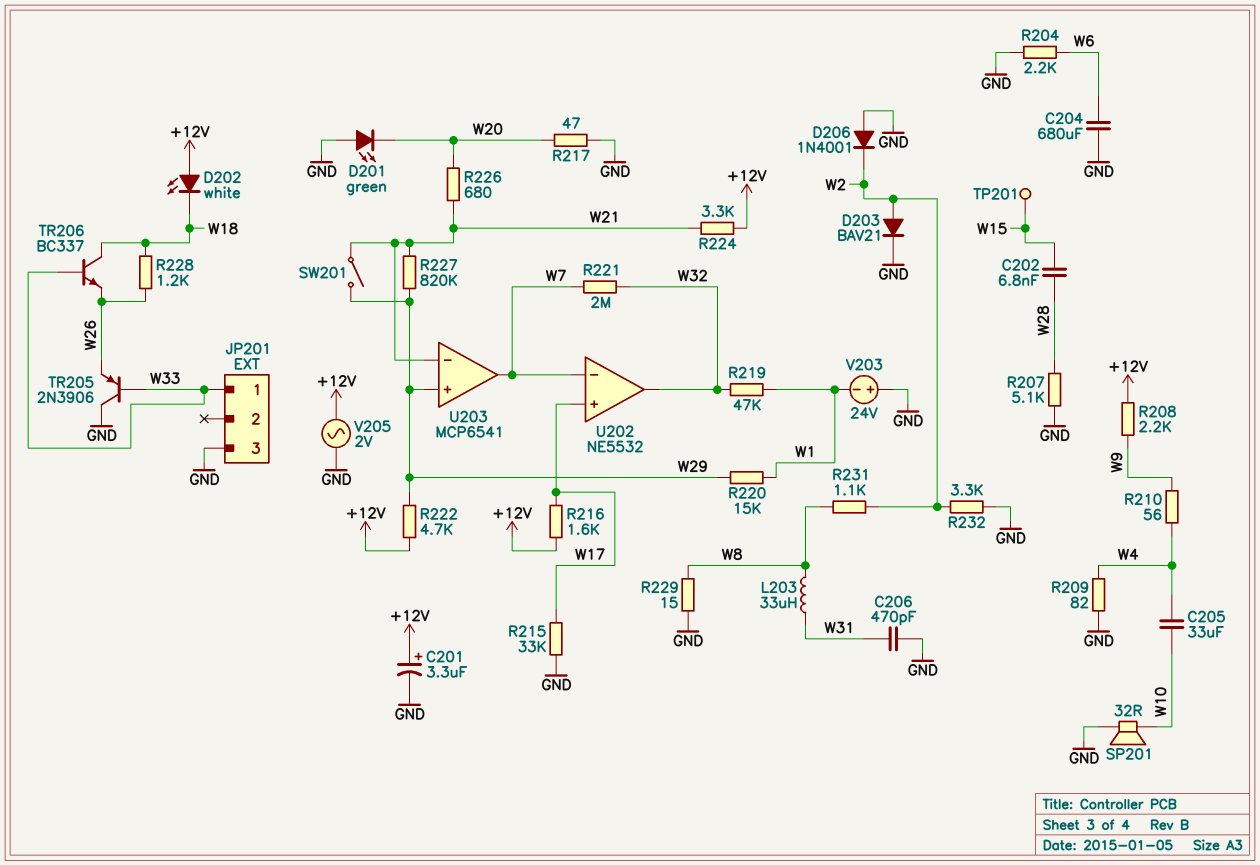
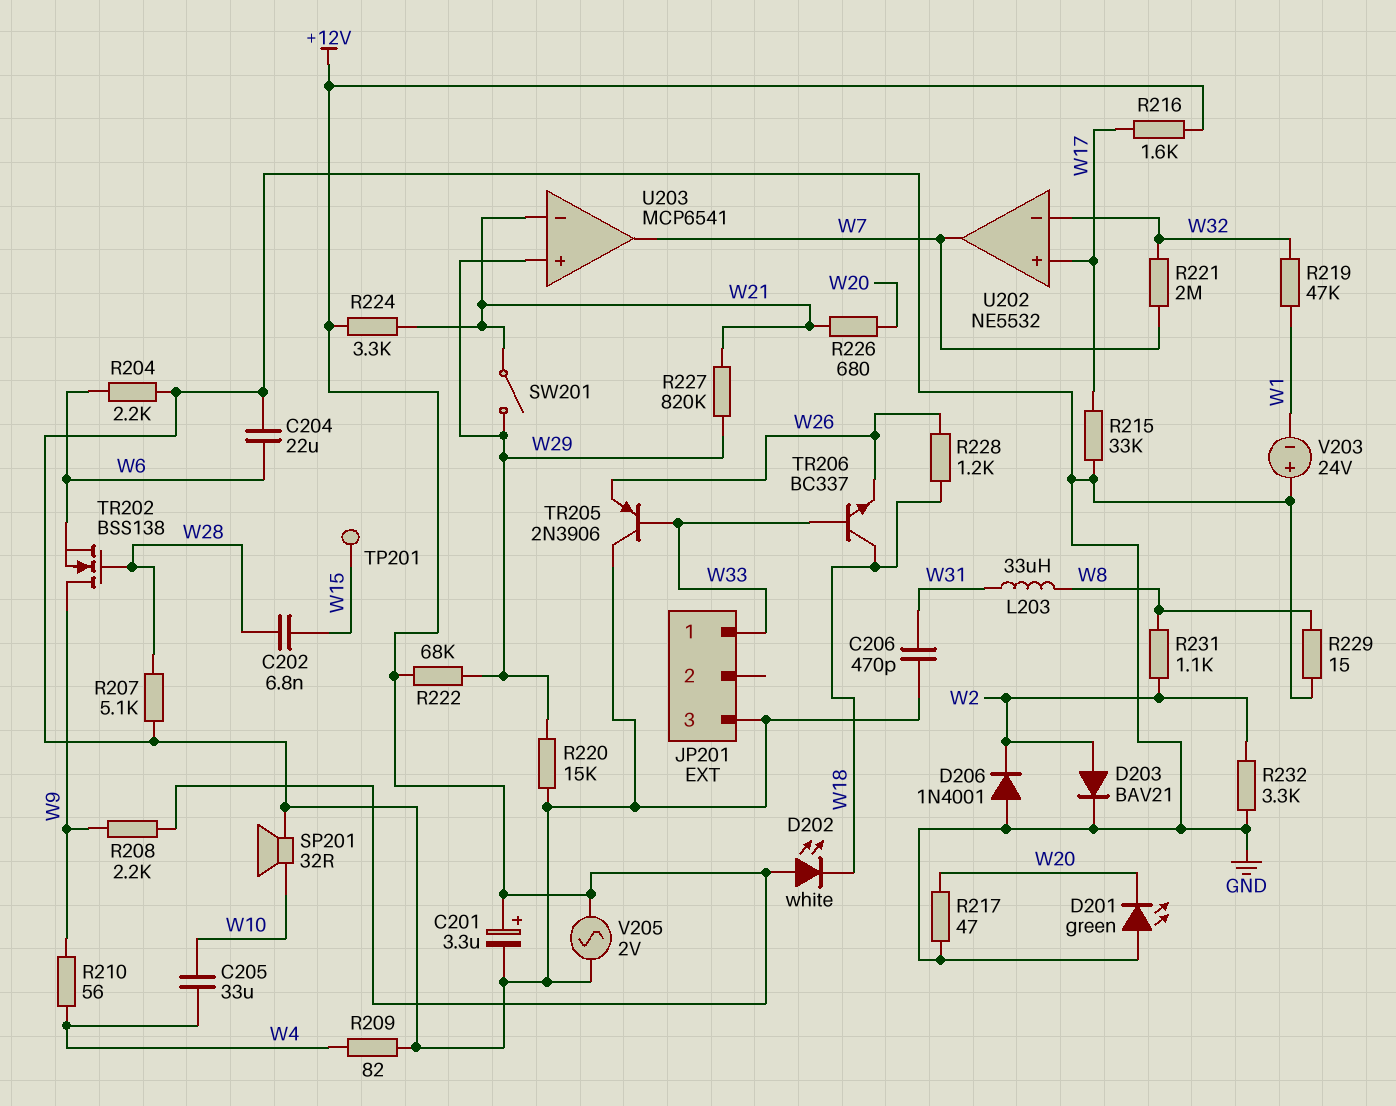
C204: 680uF (GND, W6) -> 22uF (GND, W6)
R220: 15k (W1, W29) -> 15k (GND, W29)
R222: 4.7k (+12V, W29) -> 68k (+12V, W29)
TR202: none -> NMOS BSS138 (G W28, D W9, S W6)
U202 pin in-: W7 -> W32
U202 pin out: W32 -> W7

